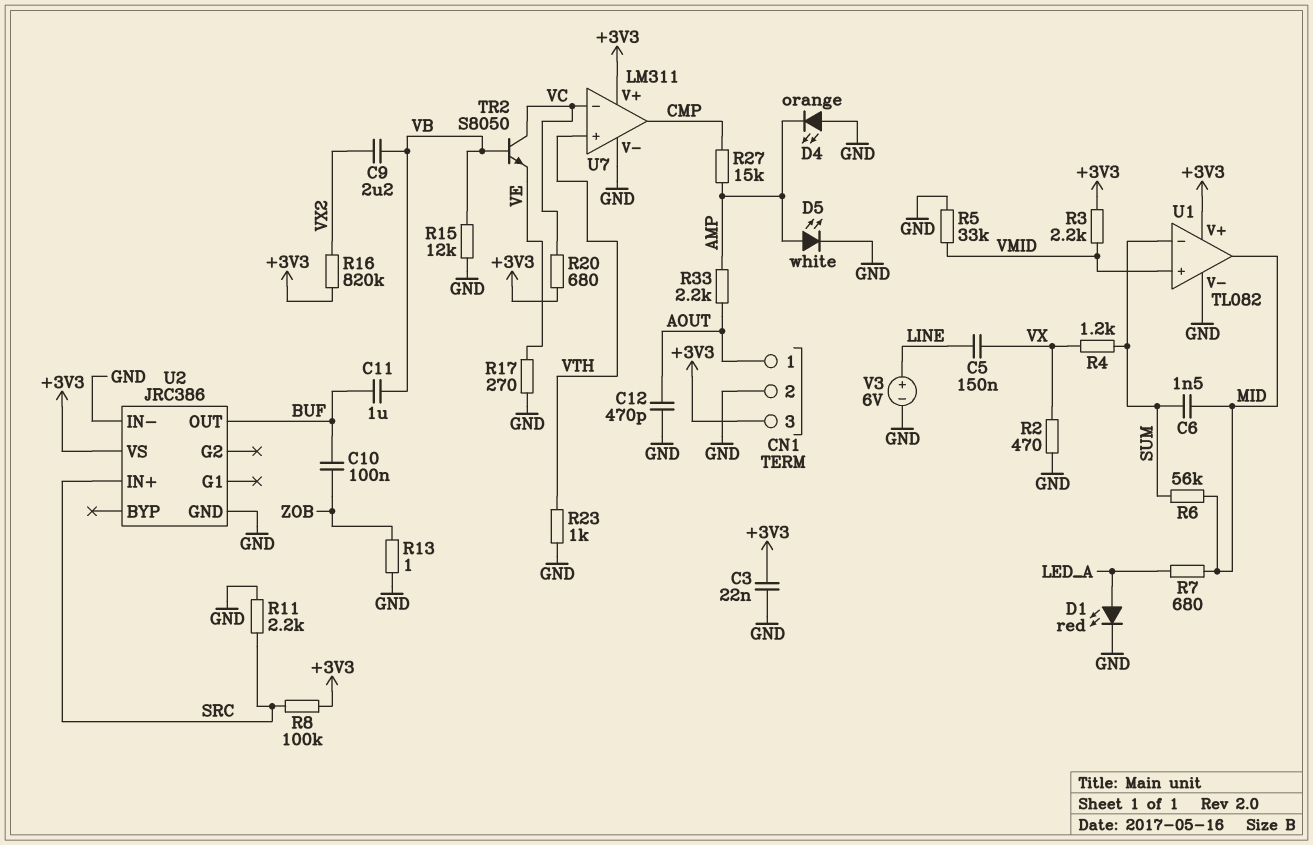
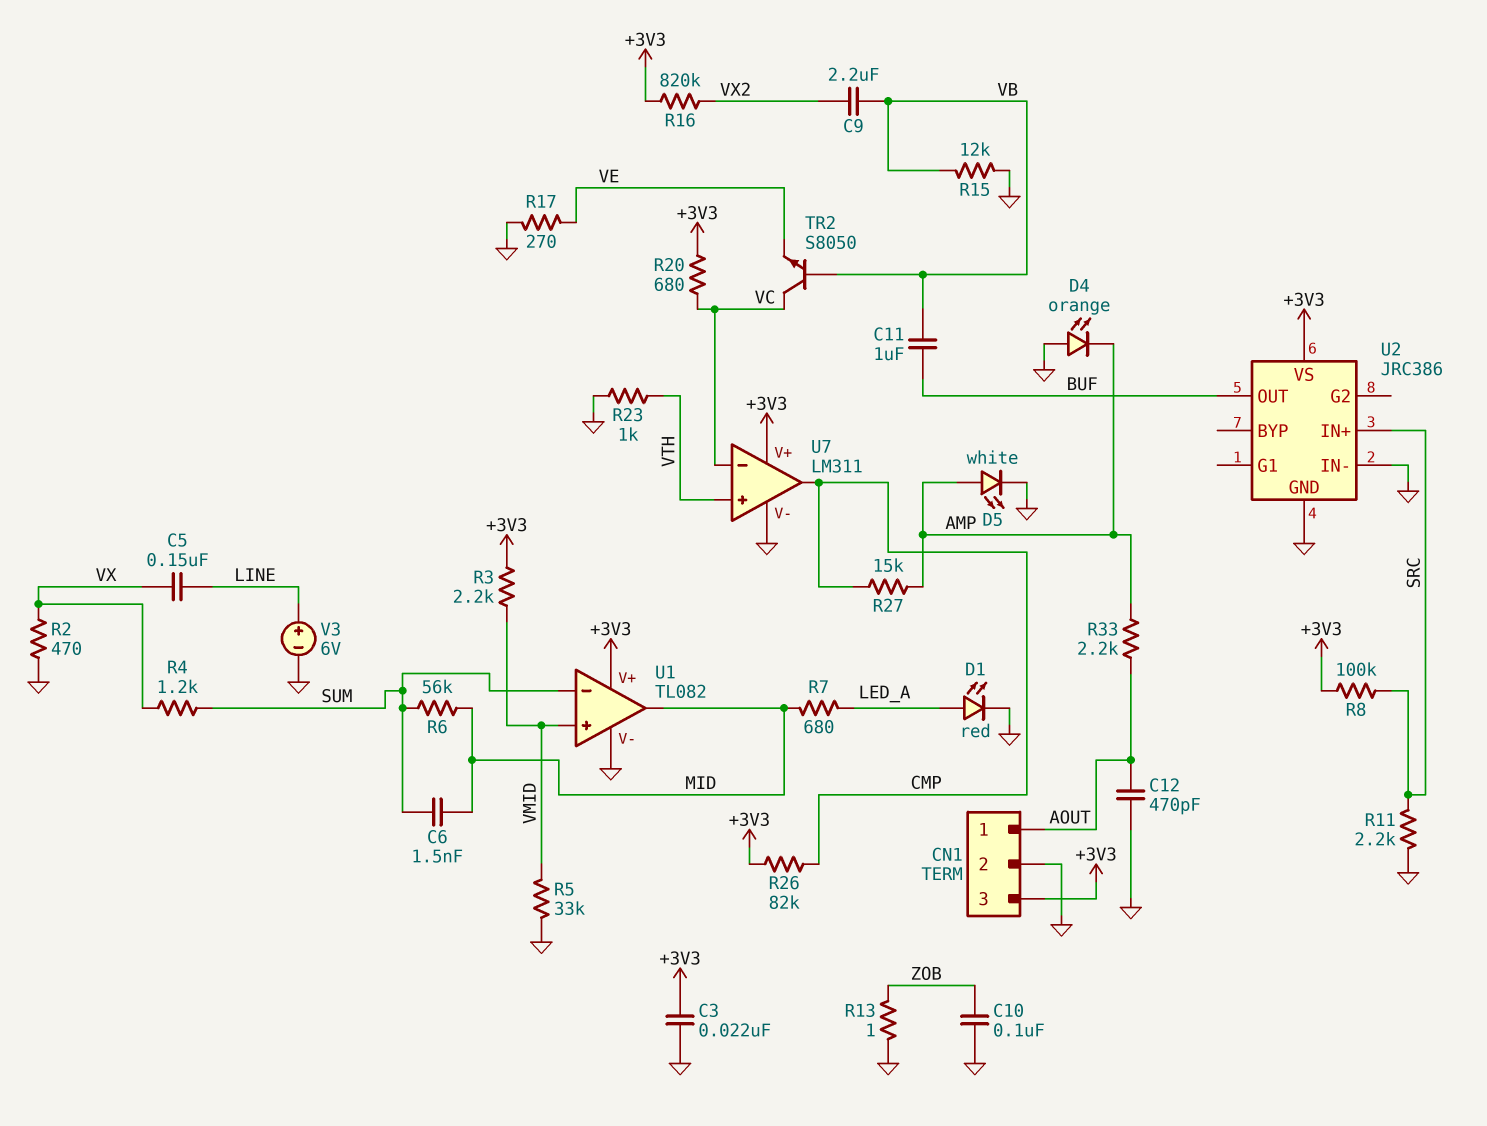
C10: 100nF (BUF, ZOB) -> 100nF (GND, ZOB)
R26: none -> 82k (+3V3, CMP)

